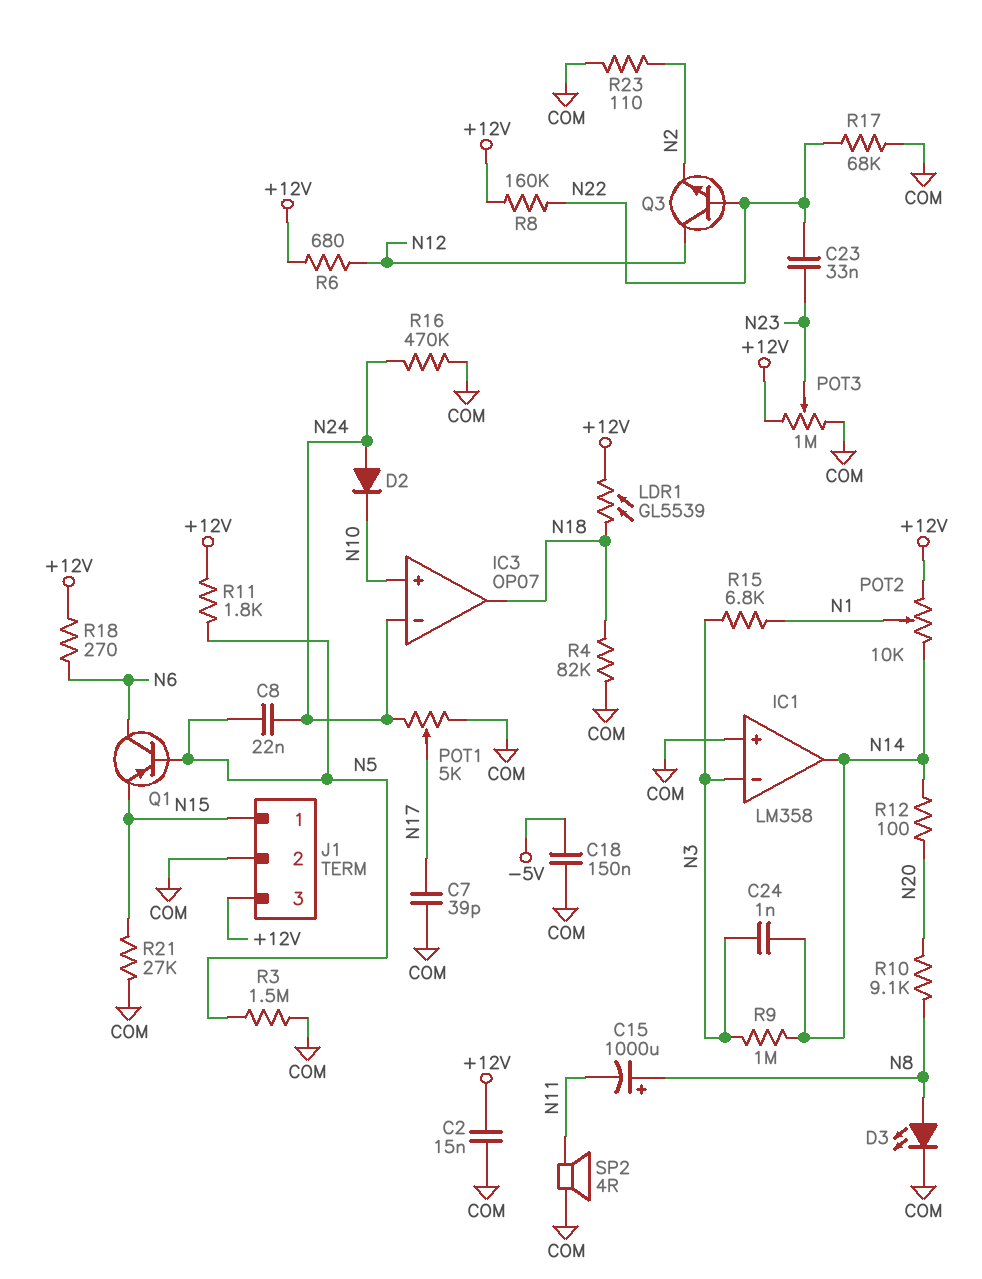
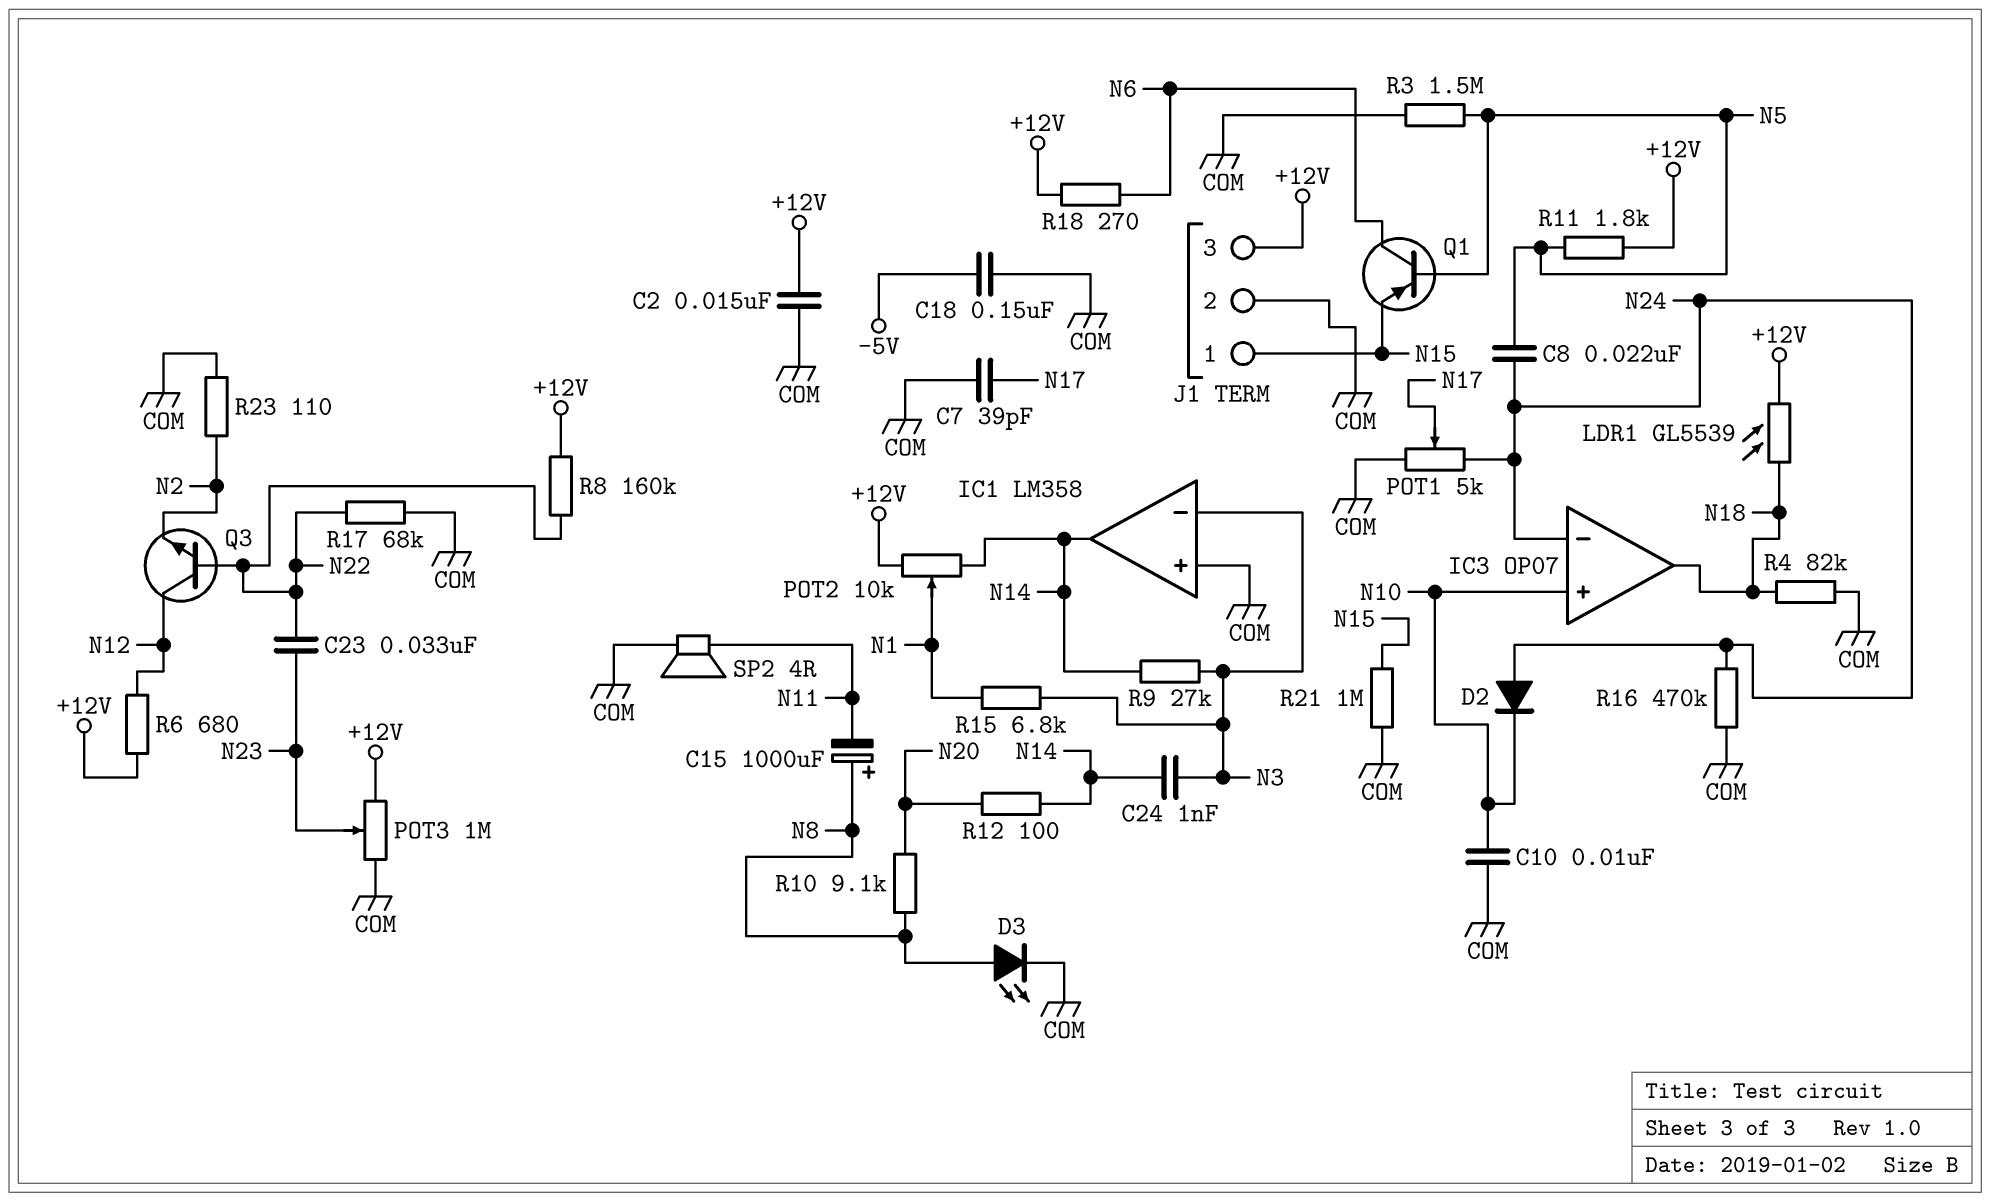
C10: none -> 10nF (COM, N10)
R9: 1M (N3, N14) -> 27k (N3, N14)
R21: 27k (COM, N15) -> 1M (COM, N15)

